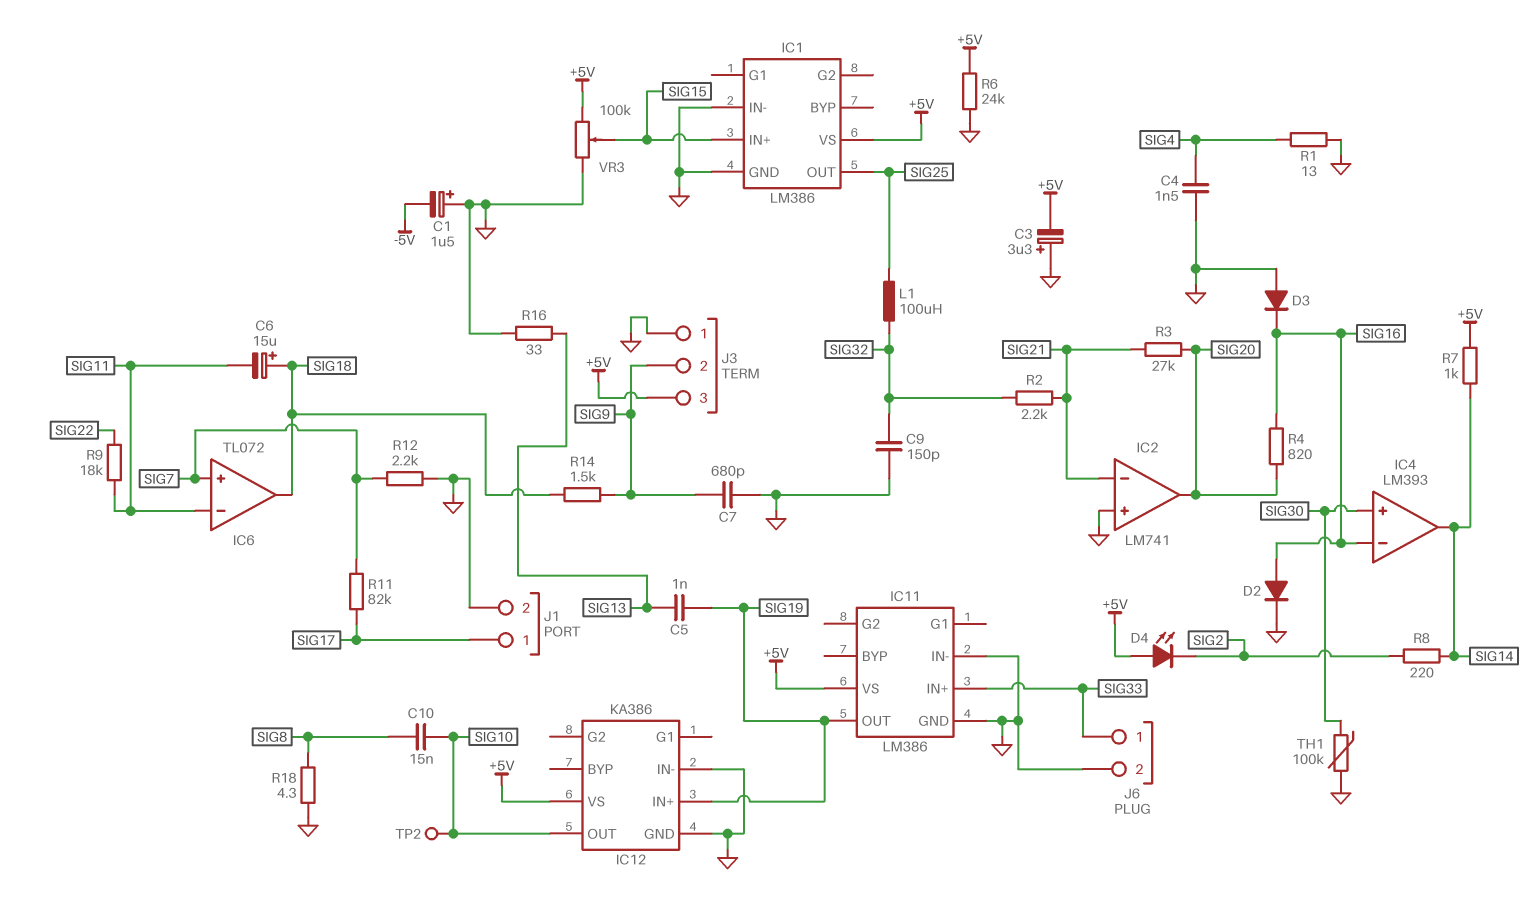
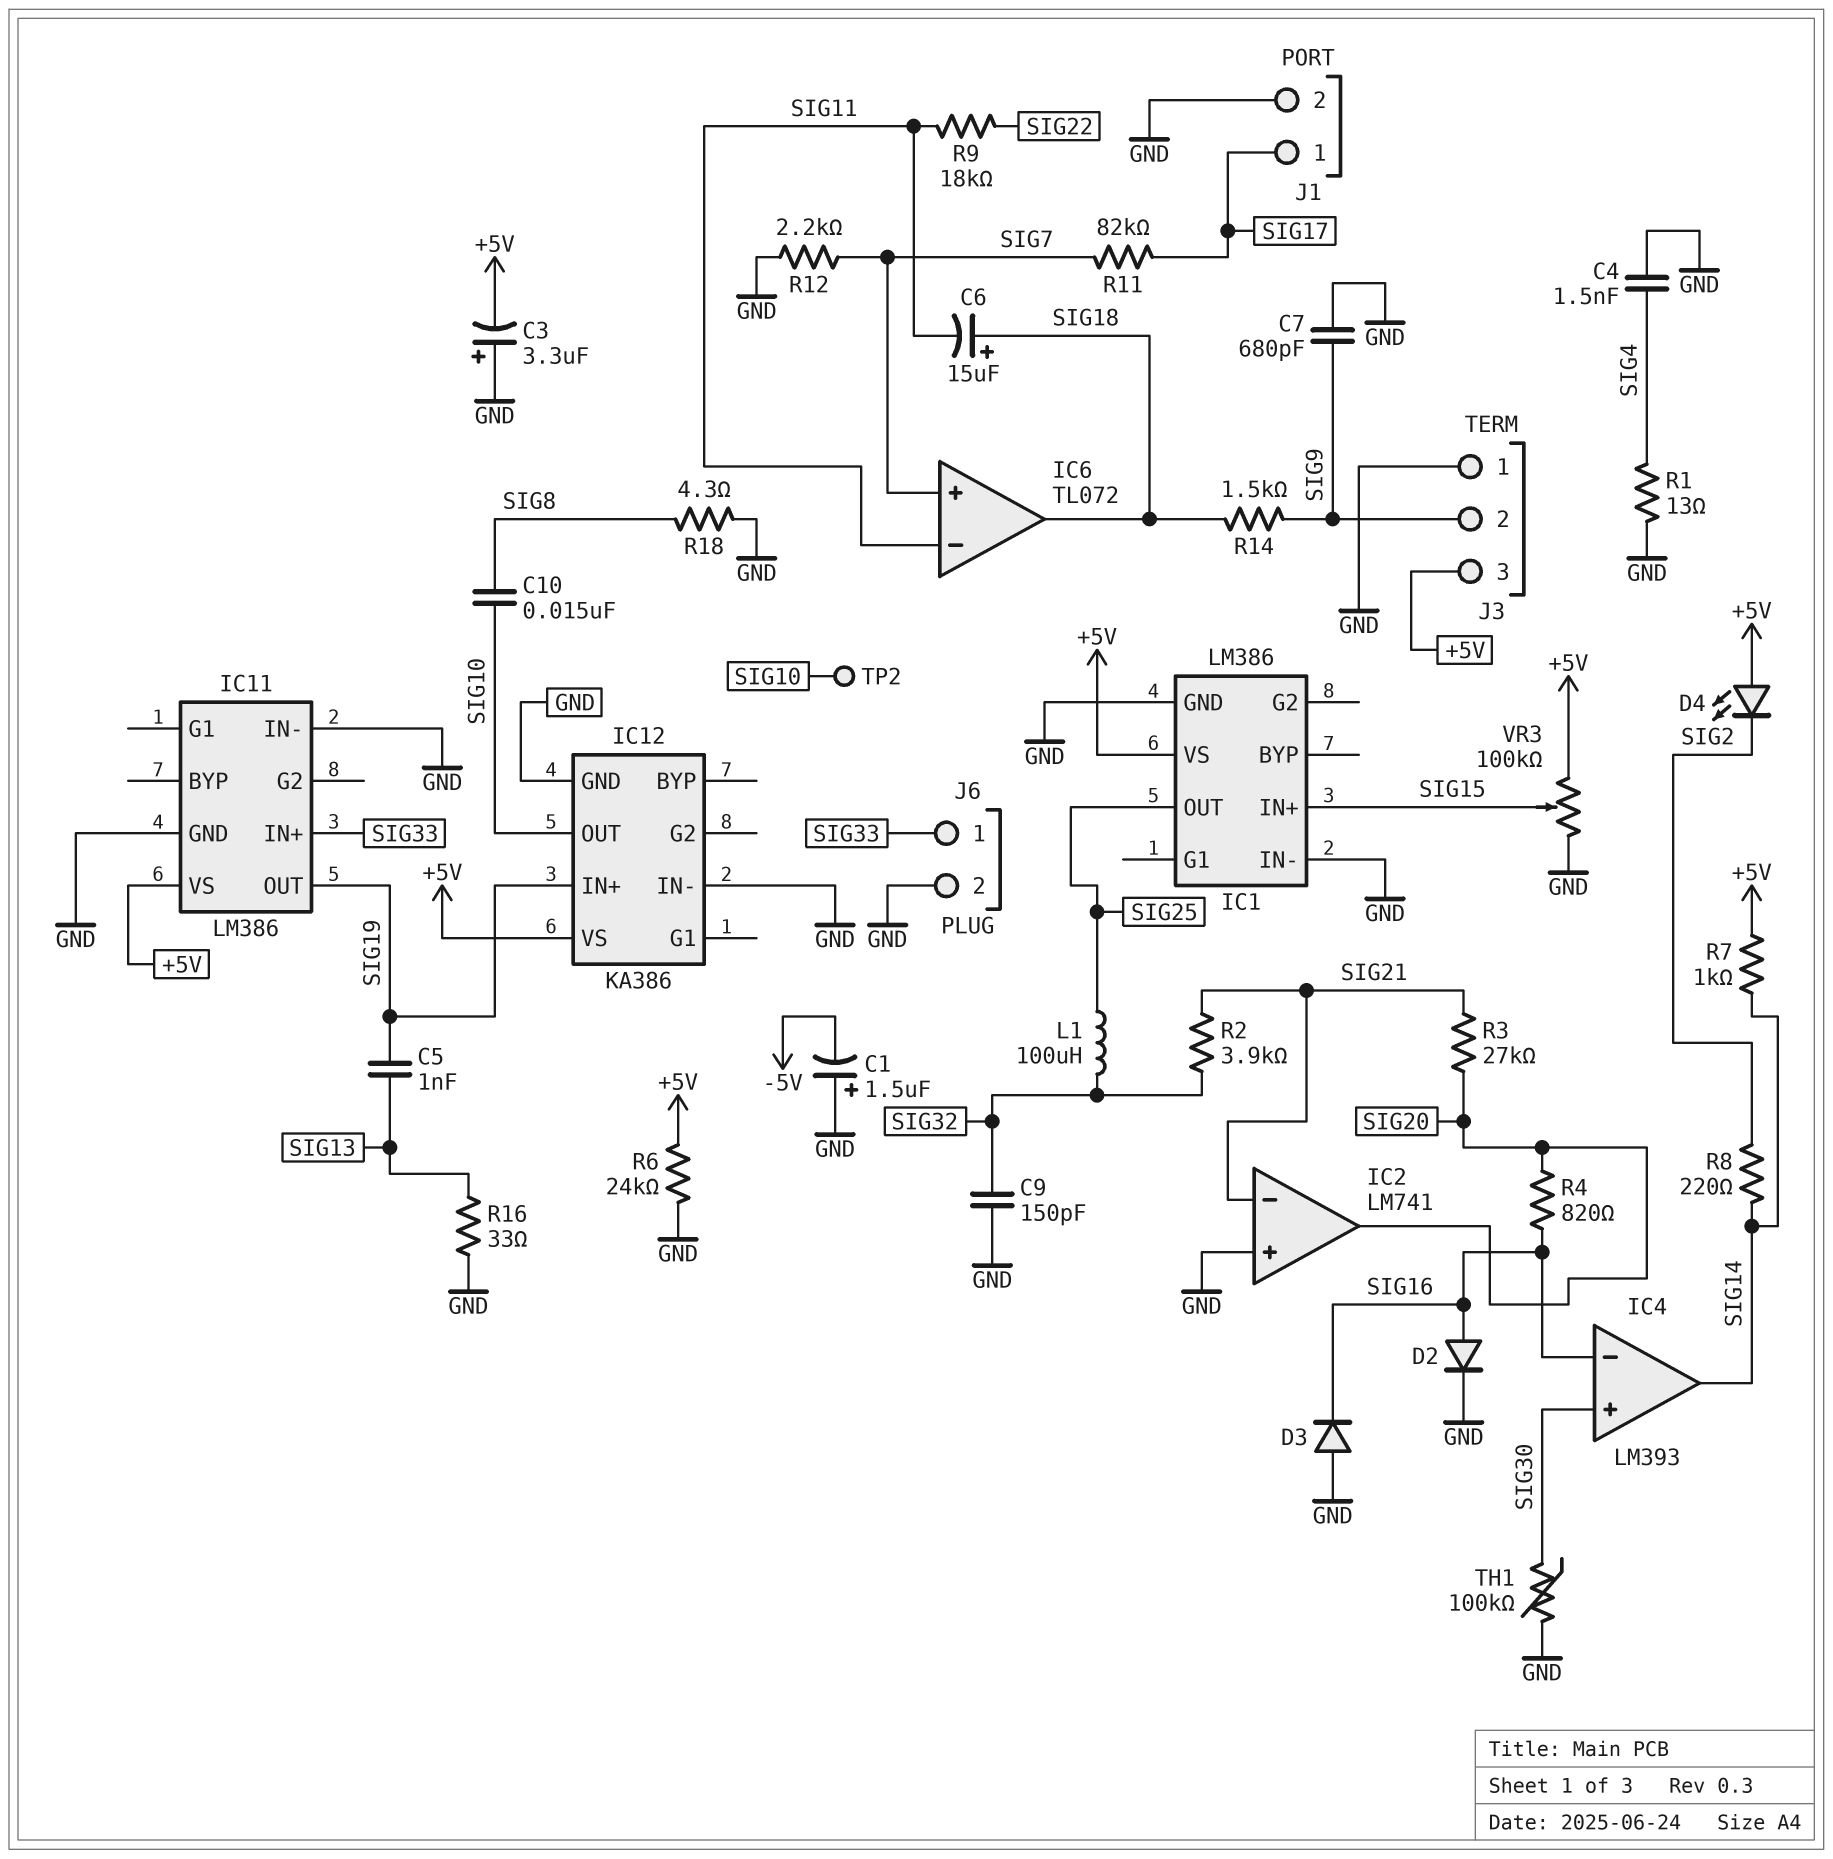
R2: 2.2k (SIG21, SIG32) -> 3.9k (SIG21, SIG32)

